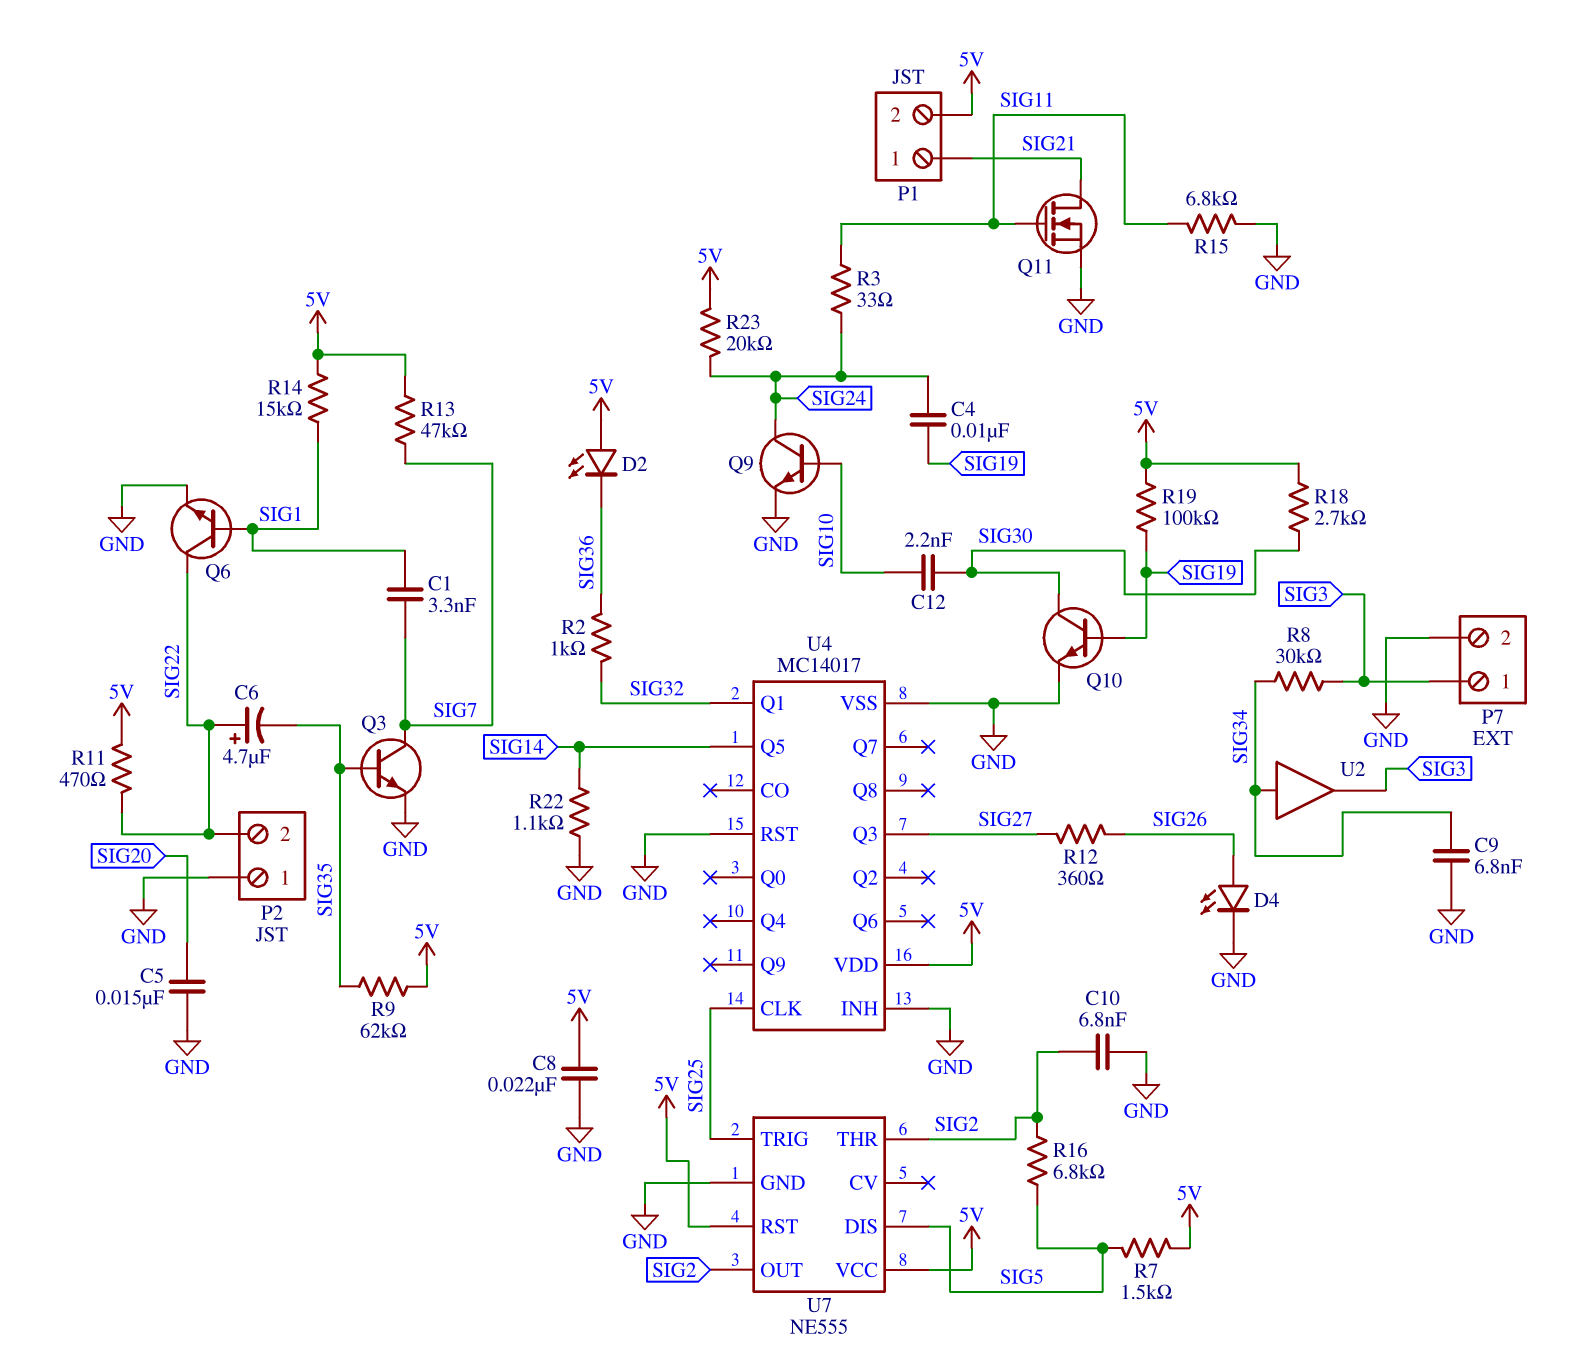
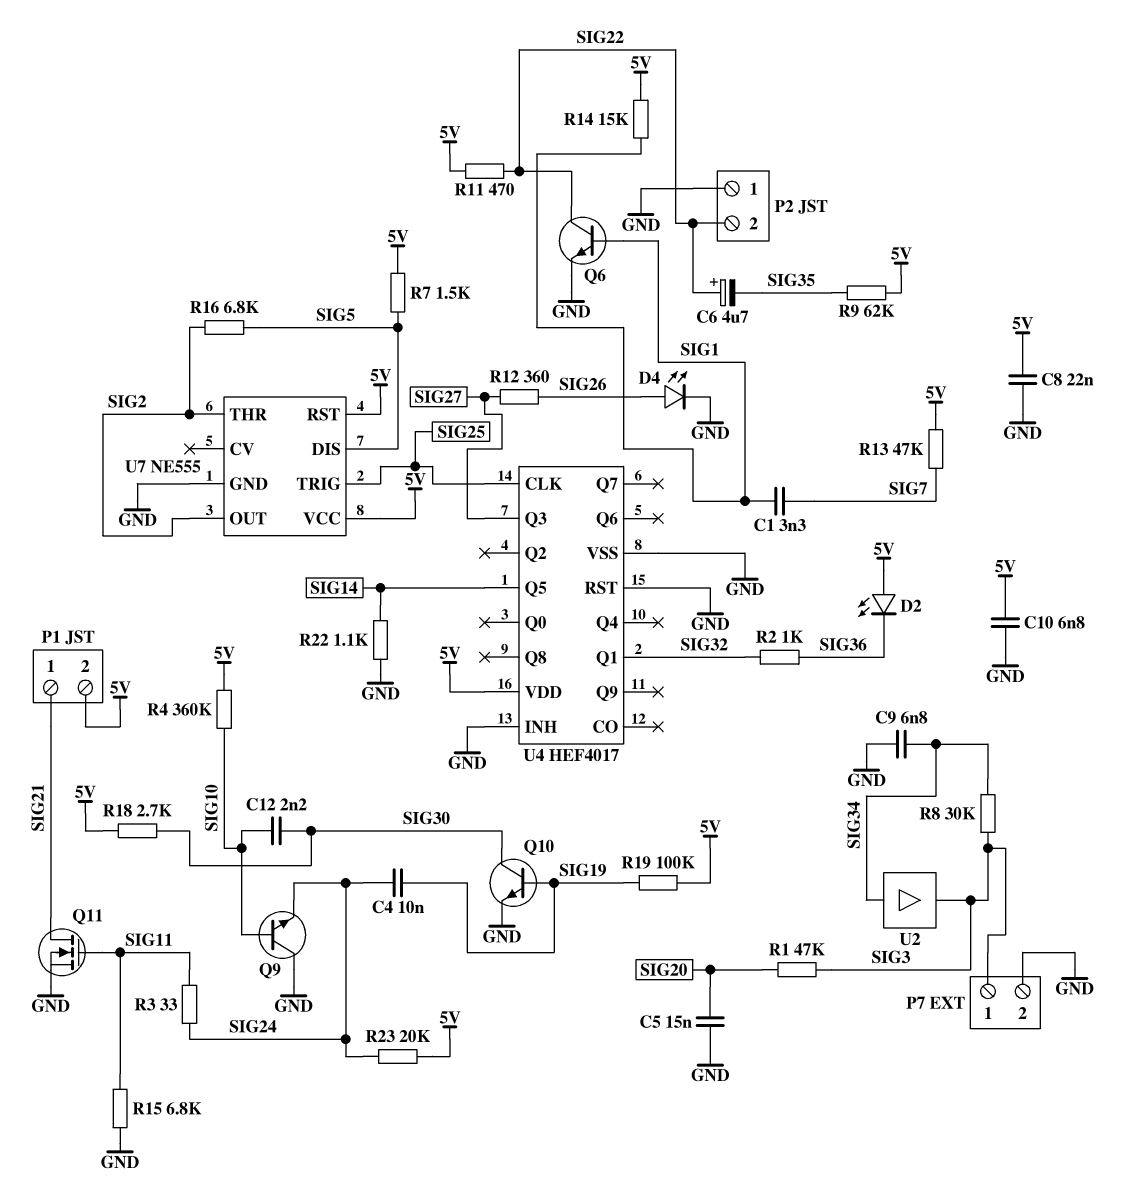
C10: 6.8nF (GND, SIG2) -> 6.8nF (5V, GND)
Q3: NPN (B SIG35, C SIG7, E GND) -> none
Q9: NPN (B SIG10, C SIG24, E GND) -> NPN (B SIG10, C GND, E SIG24)
R1: none -> 47k (SIG3, SIG20)
R4: none -> 360k (5V, SIG10)
U4: MC14017 -> HEF4017

